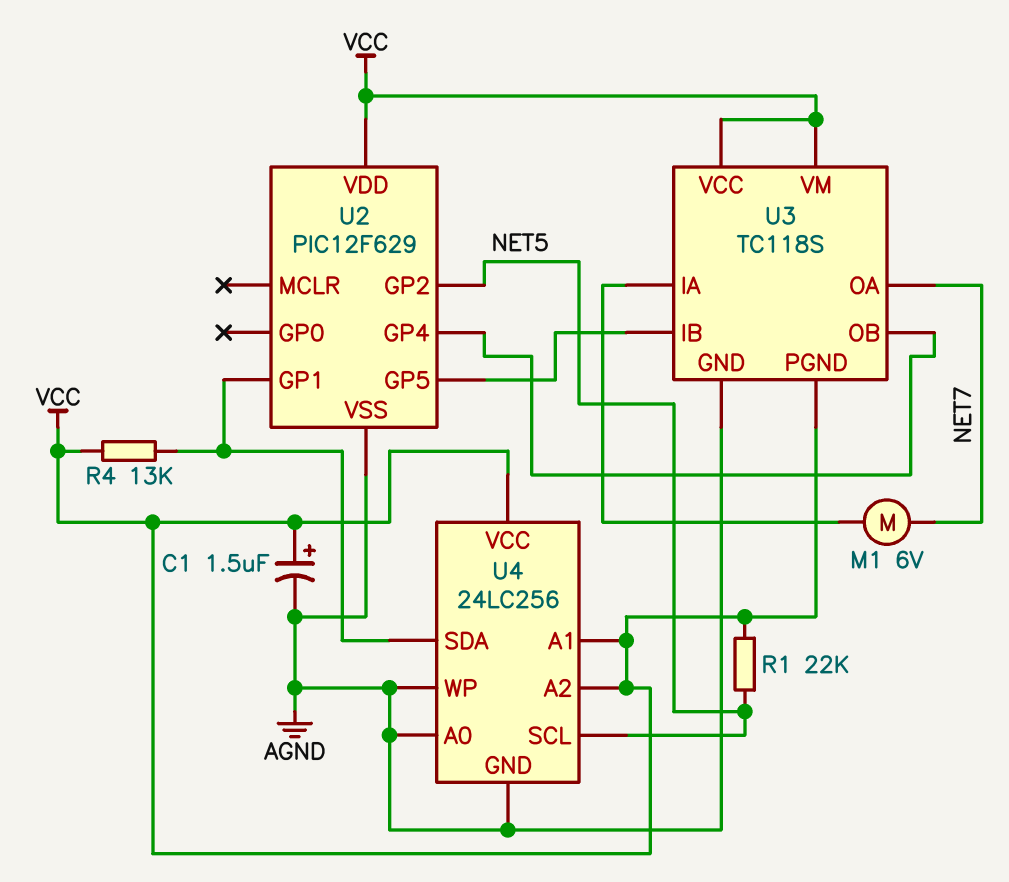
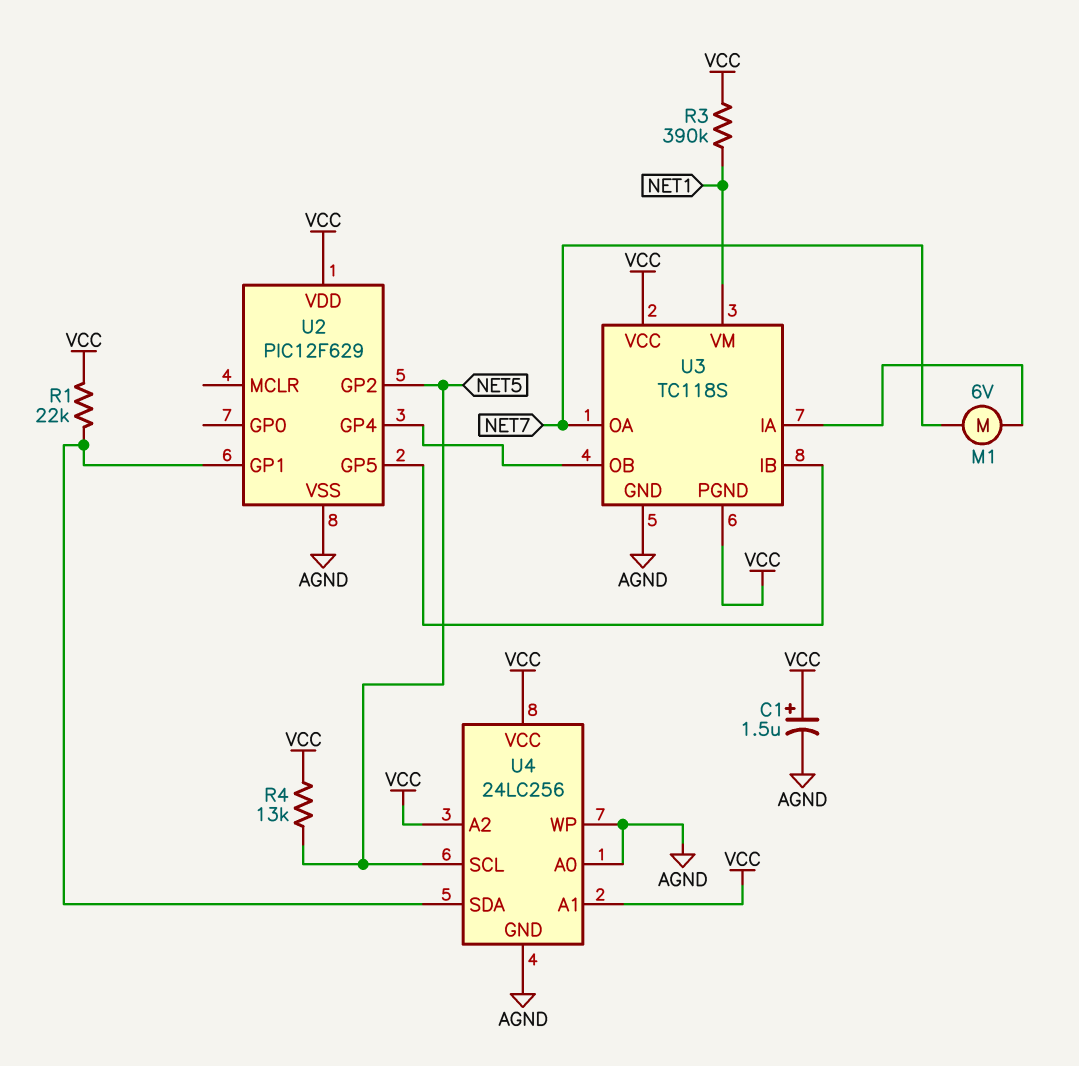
R1: 22k (NET5, VCC) -> 22k (U2/GP1, VCC)
R3: none -> 390k (NET1, VCC)
R4: 13k (U2/GP1, VCC) -> 13k (NET5, VCC)
U3 pin VM: VCC -> NET1

